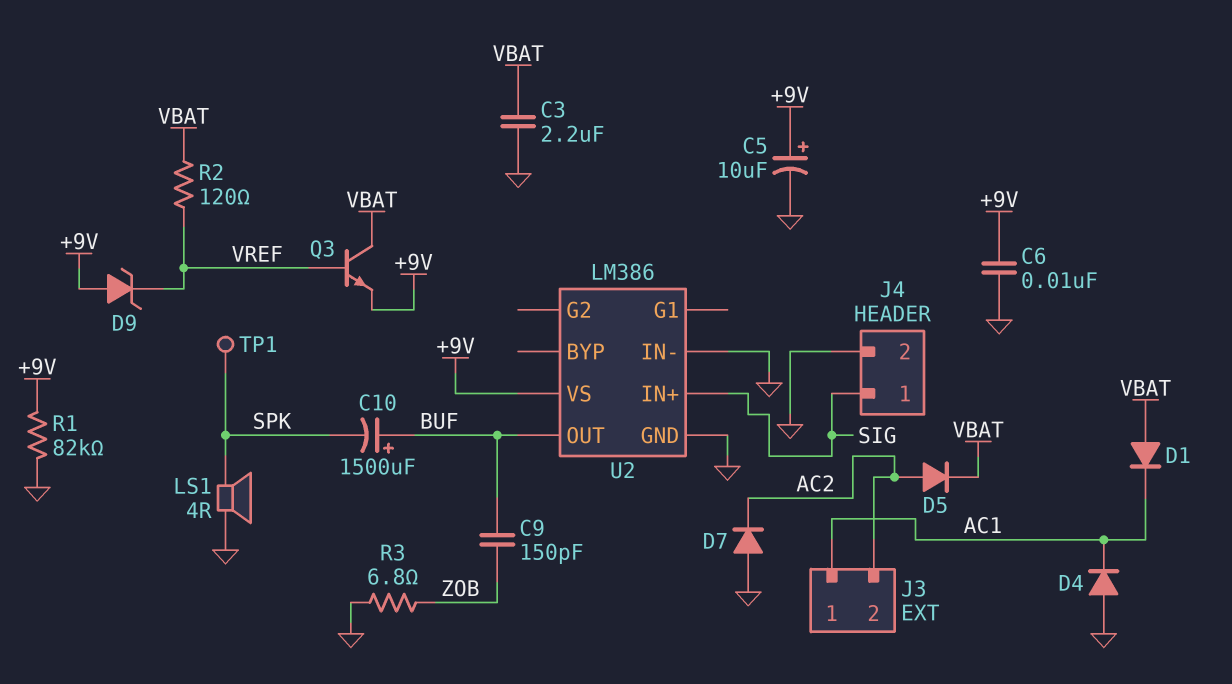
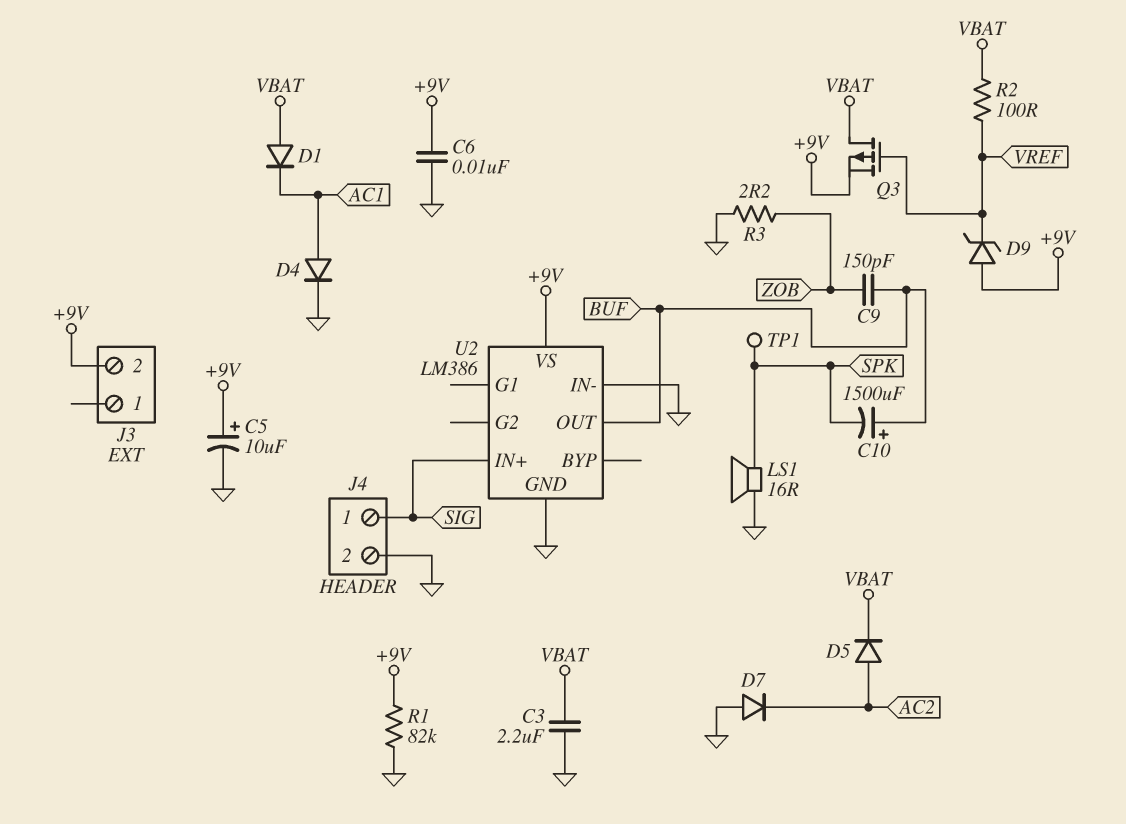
D4: diode (A GND, K AC1) -> diode (A AC1, K GND)
J3 pin 1: AC1 -> none
J3 pin 2: AC2 -> +9V
LS1: speaker 4R (GND, SPK) -> speaker 16R (GND, SPK)
Q3: NPN (B VREF, C VBAT, E +9V) -> PMOS (G VREF, D VBAT, S +9V)
R2: 120 (VBAT, VREF) -> 100 (VBAT, VREF)
R3: 6.8 (GND, ZOB) -> 2.2 (GND, ZOB)

